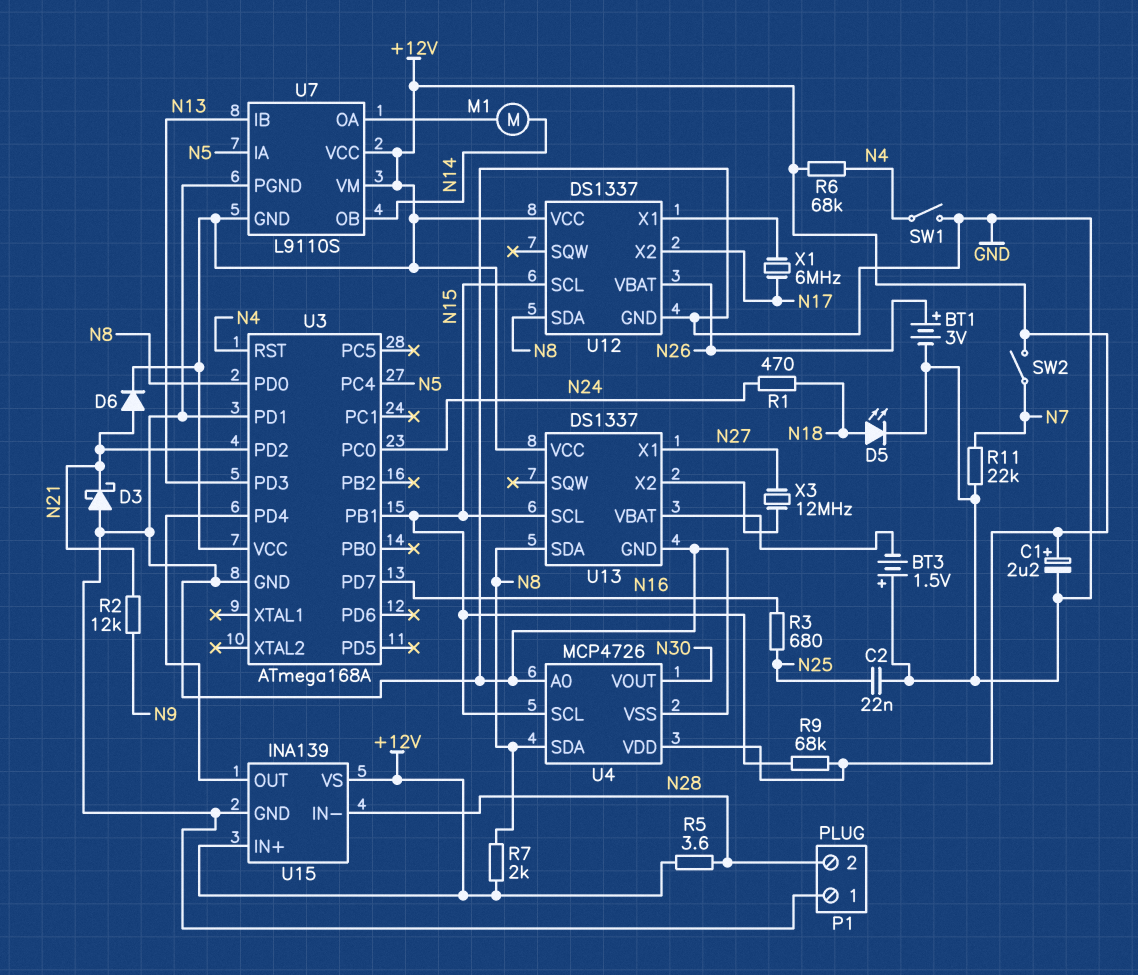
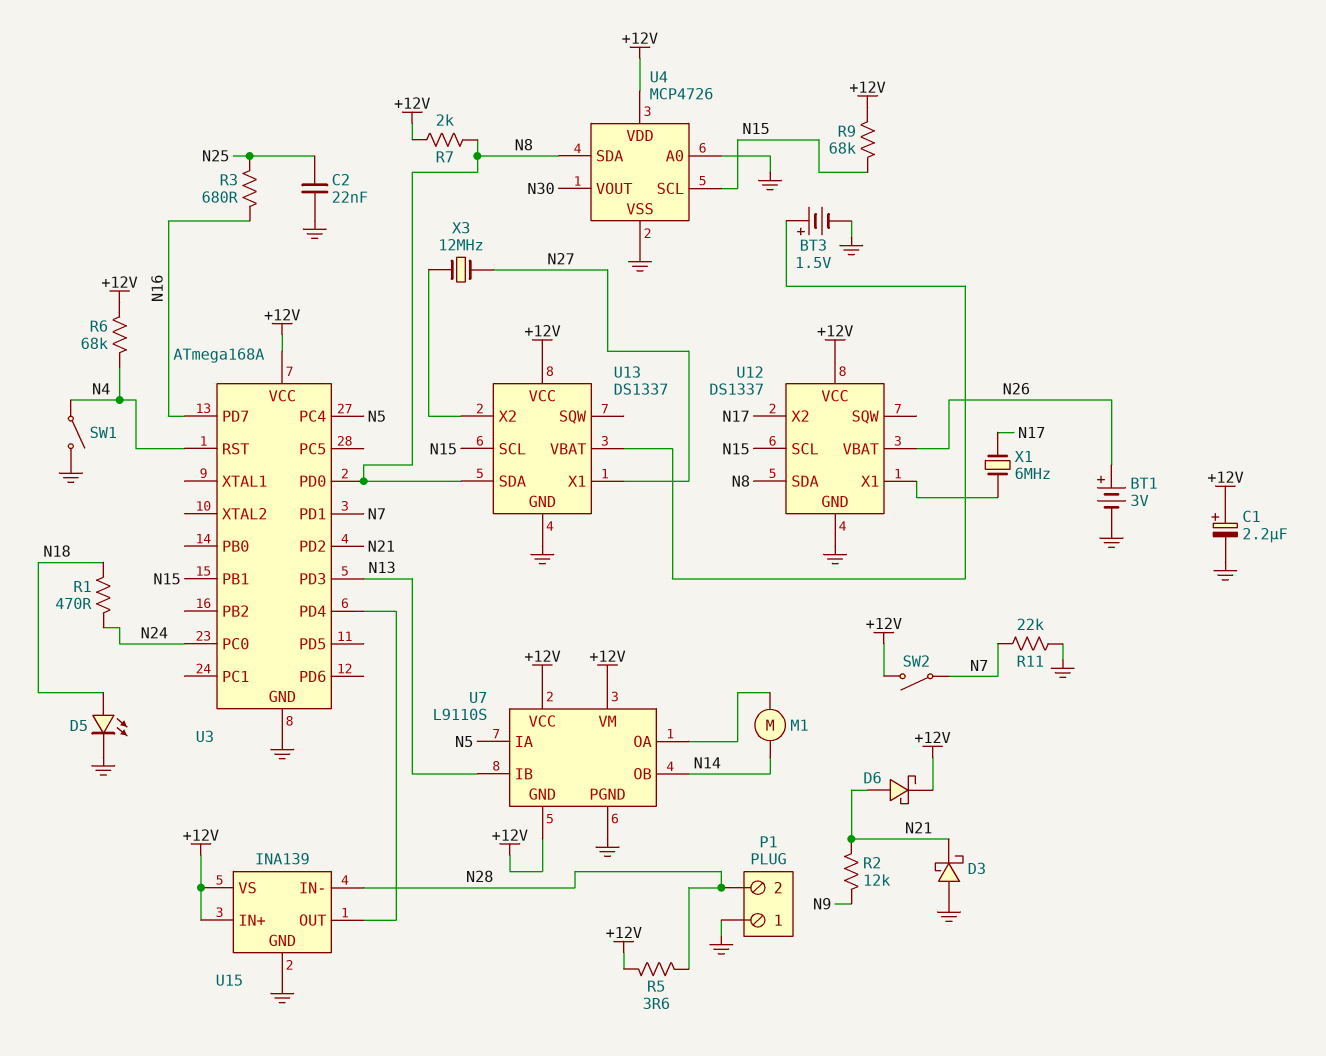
BT3: 1.5V (plus GND, minus U13/VBAT) -> 1.5V (plus U13/VBAT, minus GND)
D6: diode (A N21, K +12V) -> schottky (A N21, K +12V)
U3 pin PD1: GND -> N7

